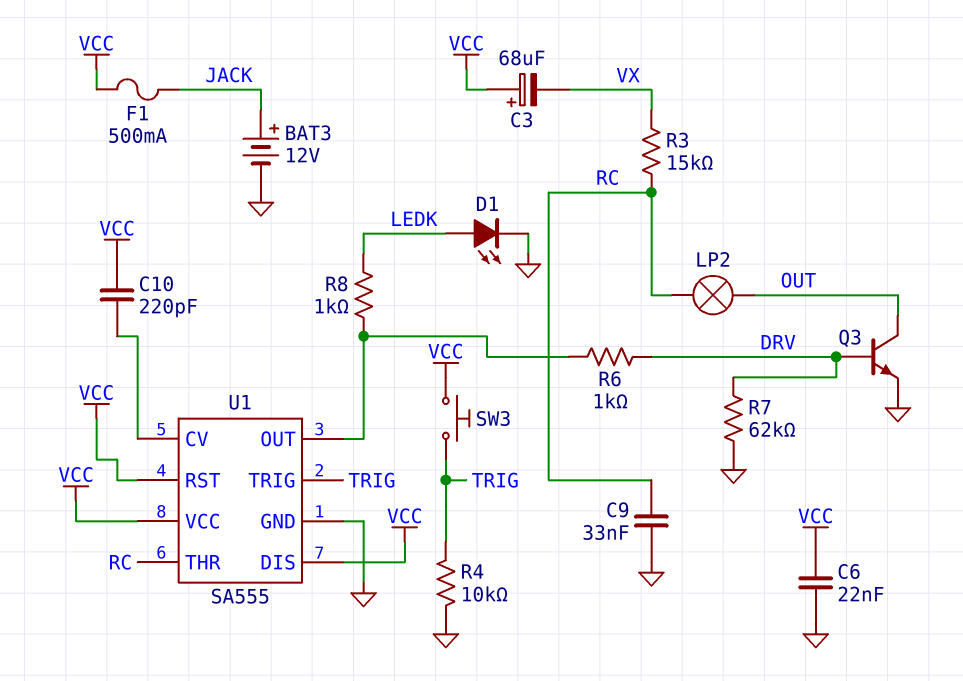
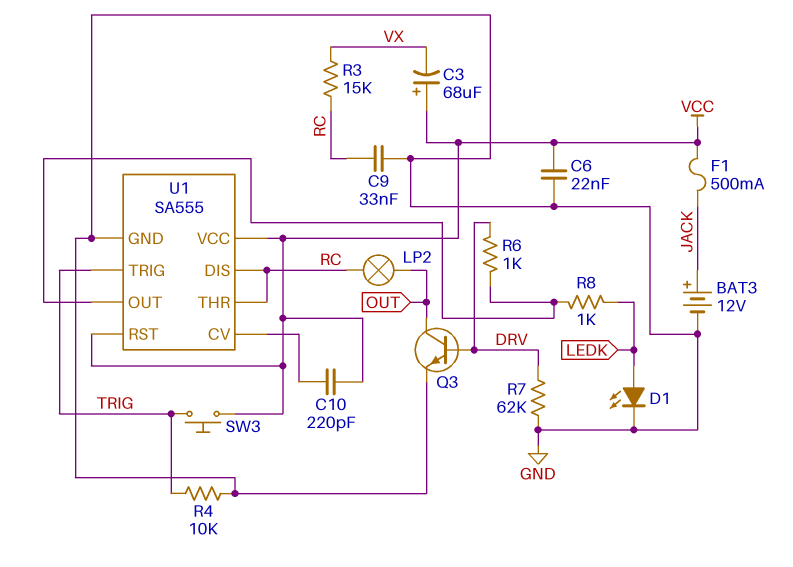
U1 pin DIS: VCC -> RC

